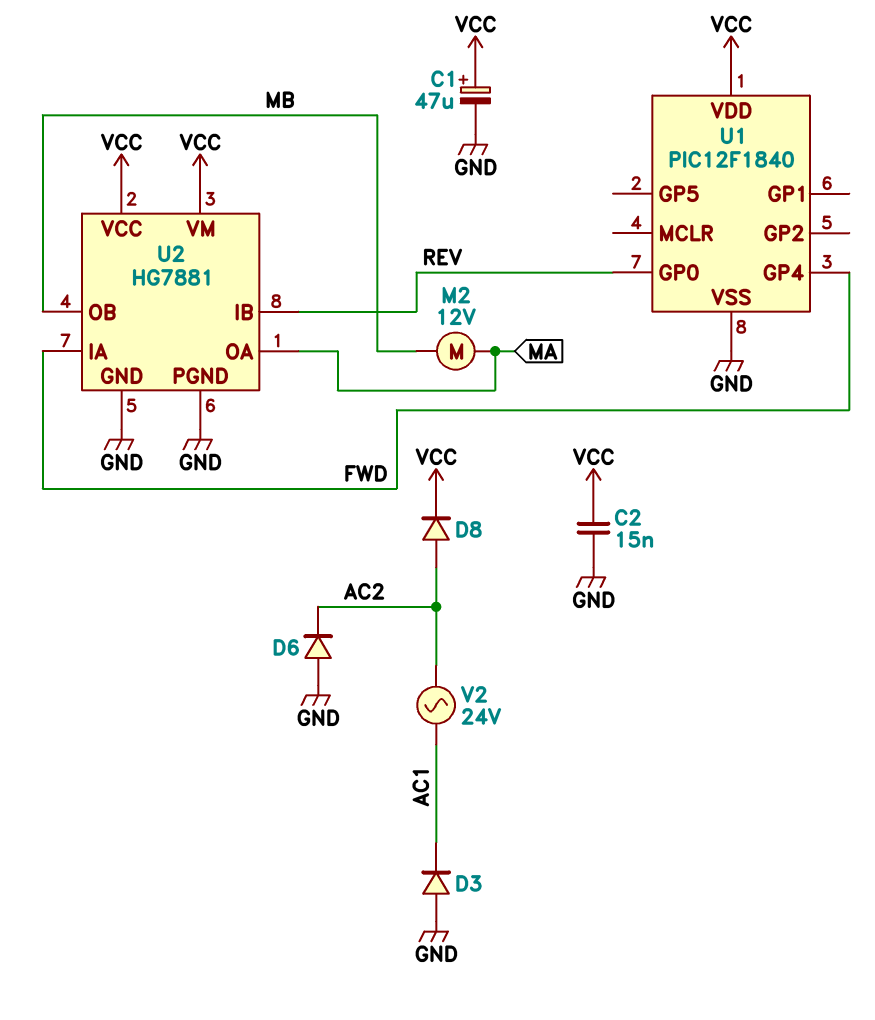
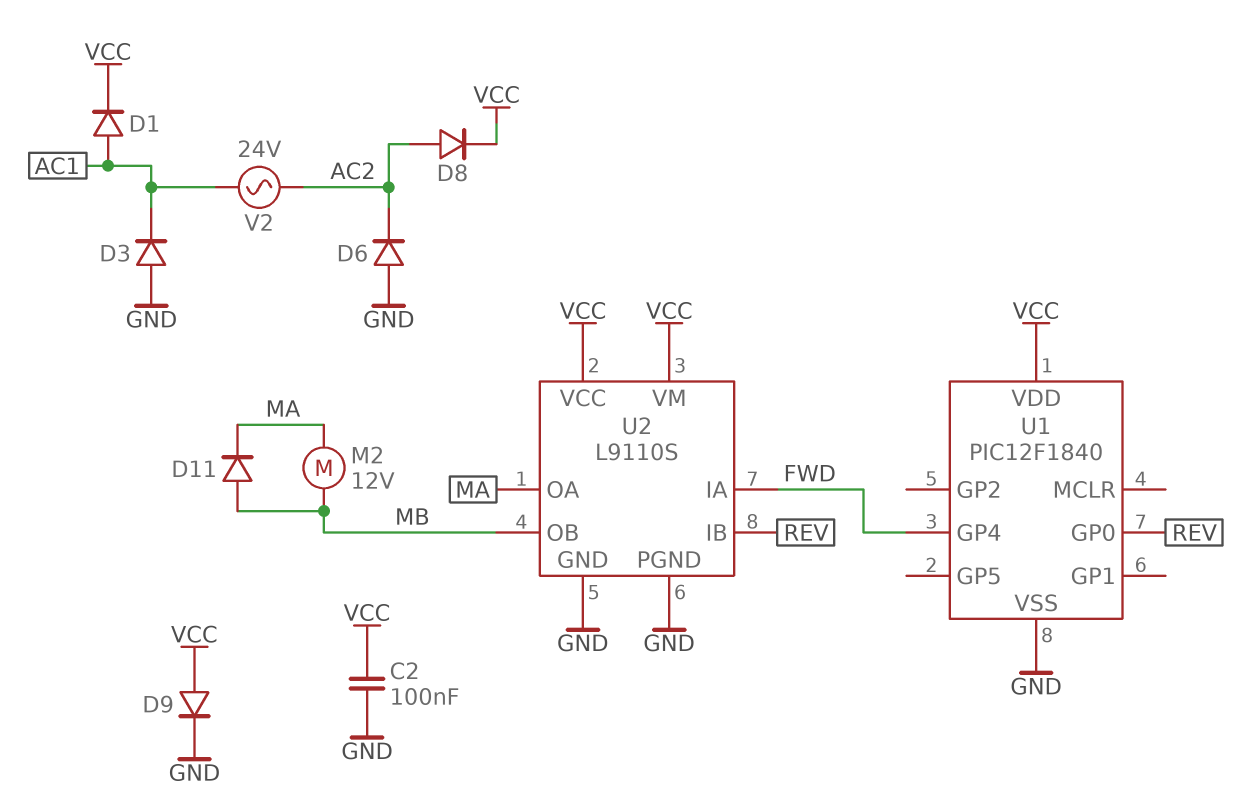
C1: 47uF (plus VCC, minus GND) -> none
C2: 15nF (GND, VCC) -> 100nF (GND, VCC)
D1: none -> diode (A AC1, K VCC)
D9: none -> diode (A VCC, K GND)
D11: none -> diode (A MB, K MA)
U2: HG7881 -> L9110S

